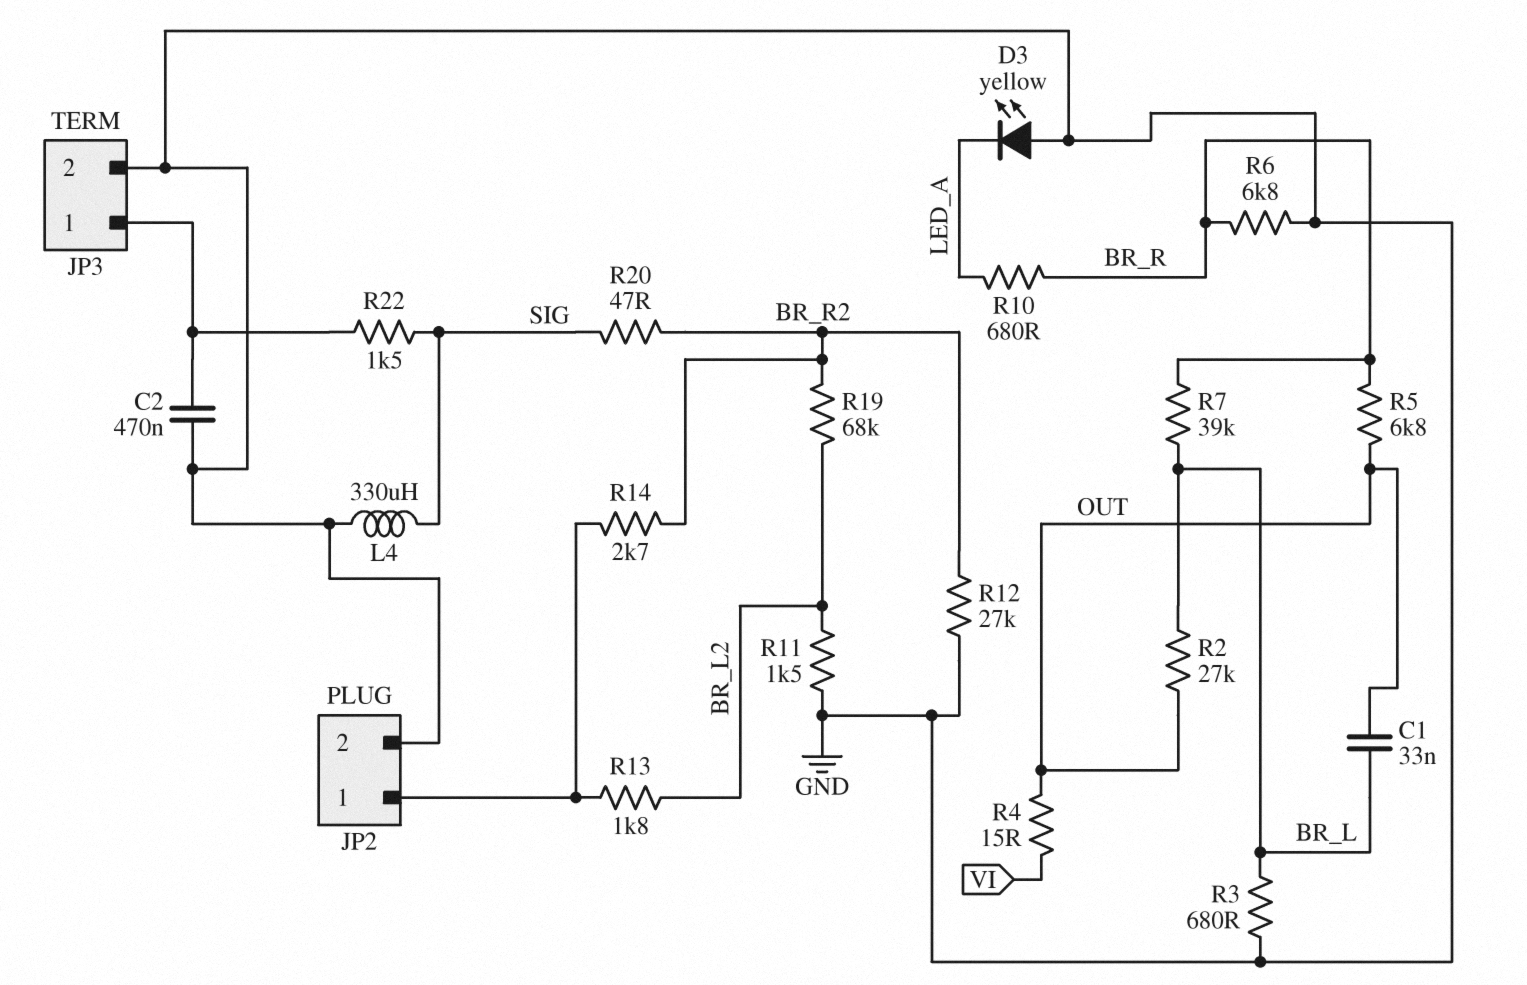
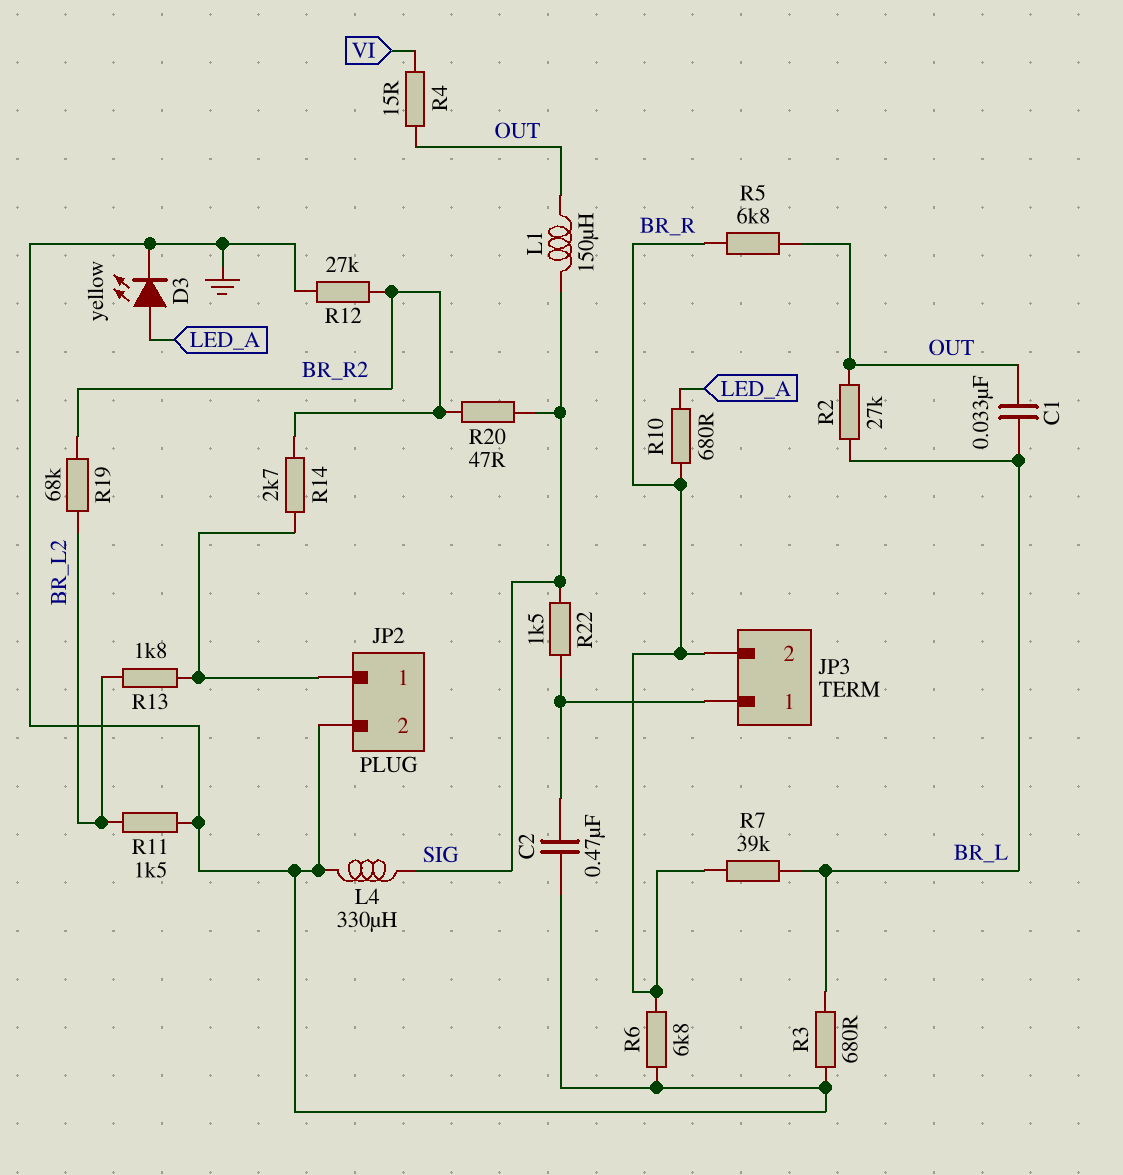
D3: LED yellow (A GND, K LED_A) -> LED yellow (A LED_A, K GND)
JP3 pin 2: GND -> BR_R
L1: none -> 150uH (OUT, SIG)

